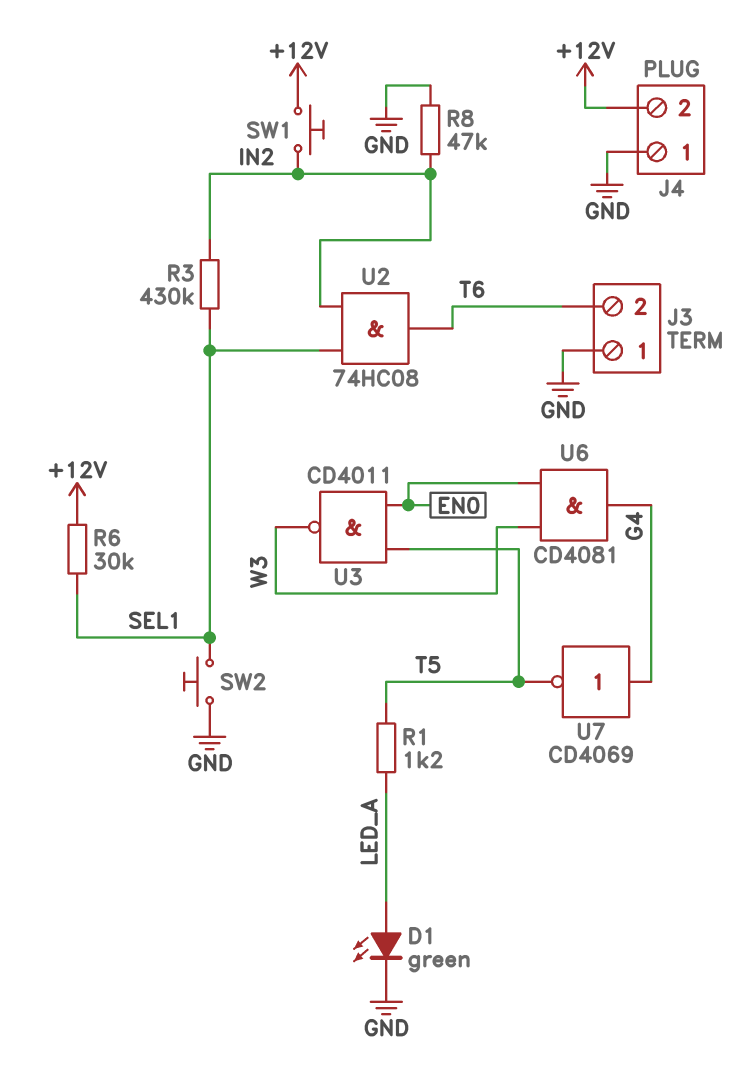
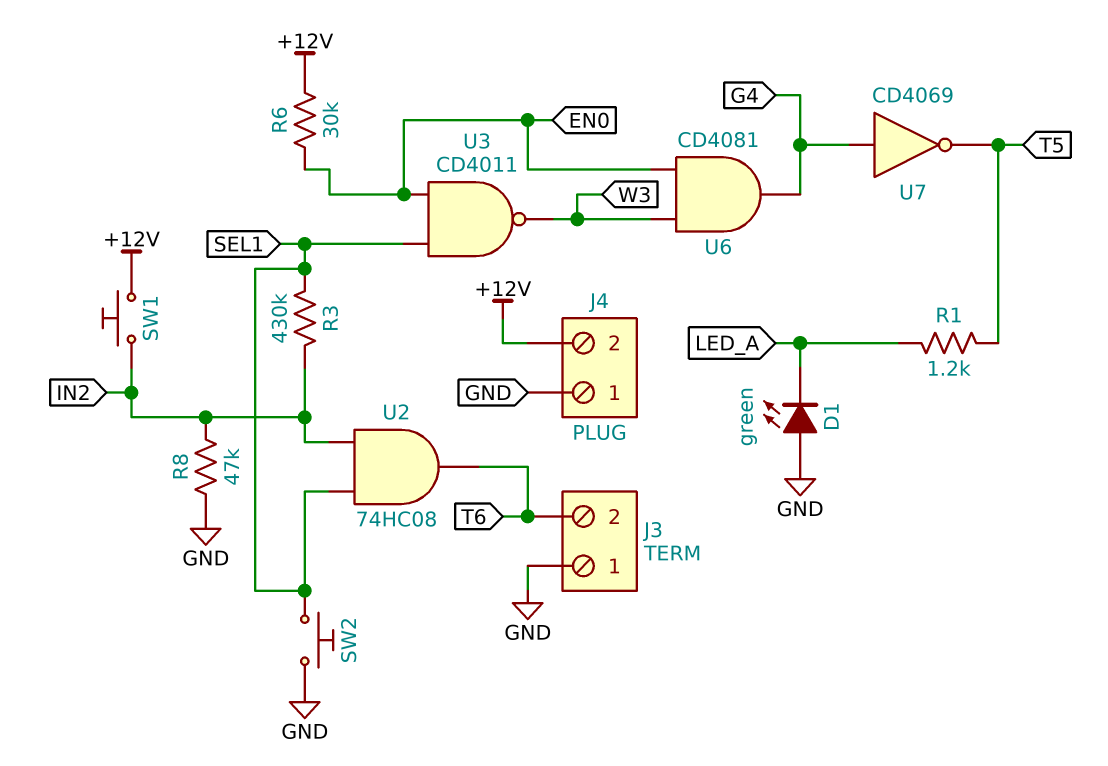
D1: LED green (A LED_A, K GND) -> LED green (A GND, K LED_A)
R6: 30k (+12V, SEL1) -> 30k (+12V, EN0)
U3: NAND CD4011 (in EN0, in T5, out W3) -> NAND CD4011 (in EN0, in SEL1, out W3)

